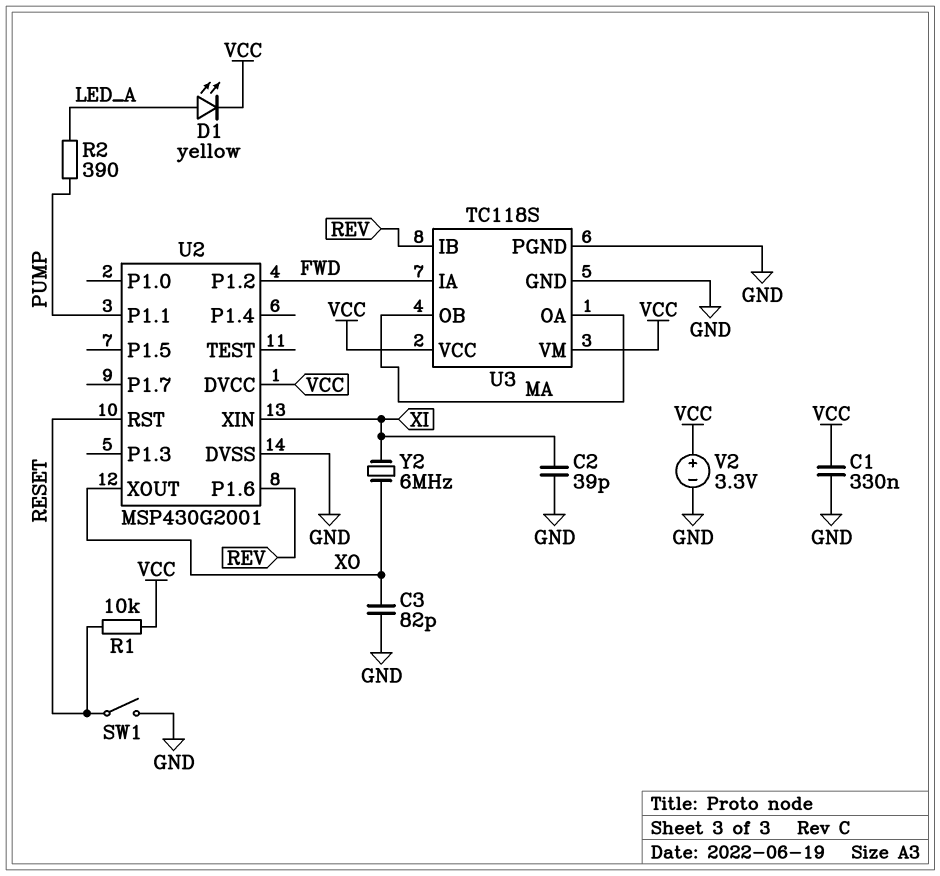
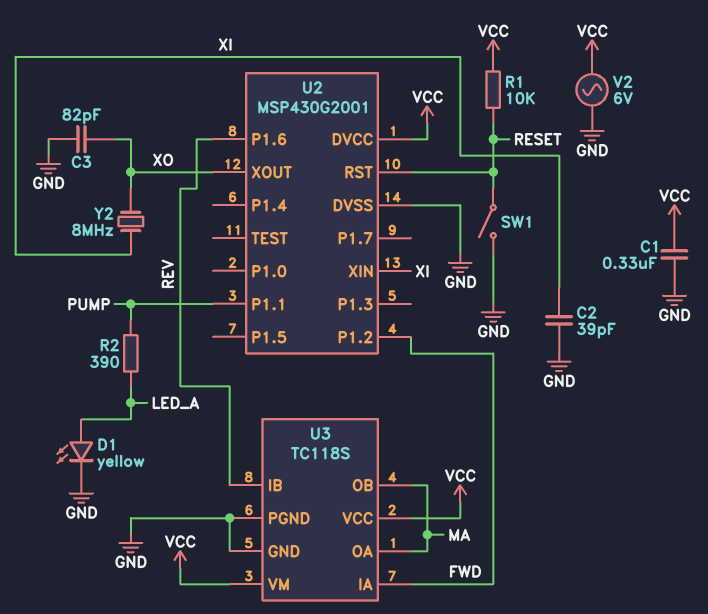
D1: LED yellow (A LED_A, K VCC) -> LED yellow (A LED_A, K GND)
V2: 3.3V (plus VCC, minus GND) -> AC 6V (GND, VCC)
Y2: 6MHz (XI, XO) -> 8MHz (XI, XO)

